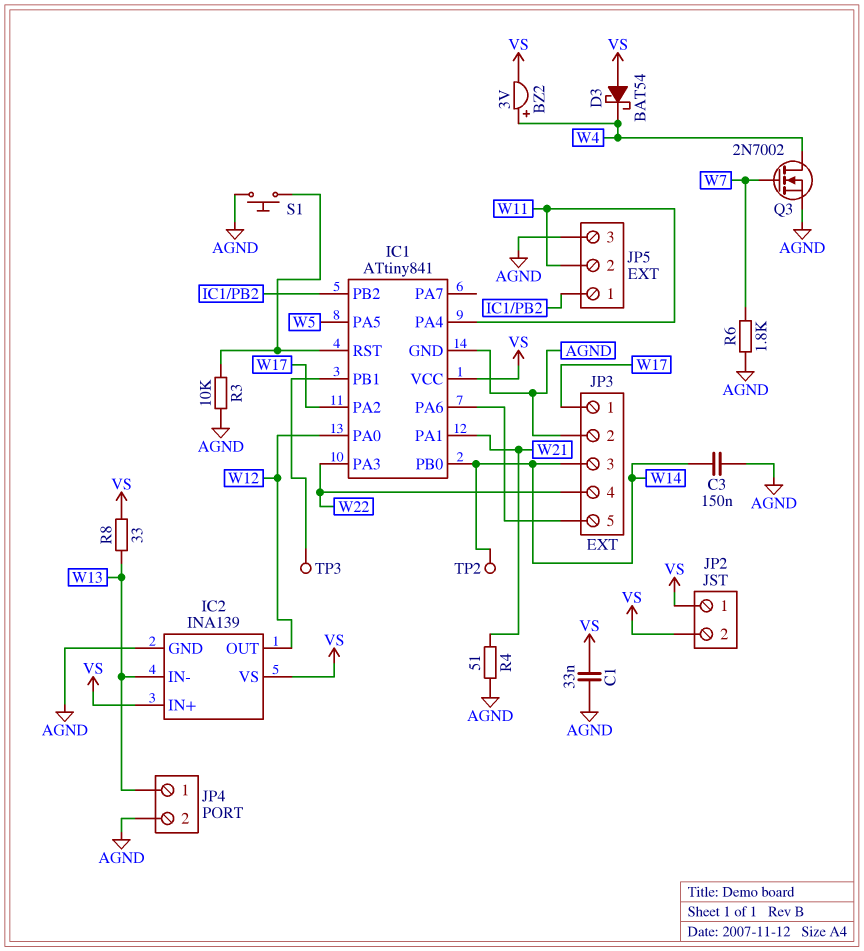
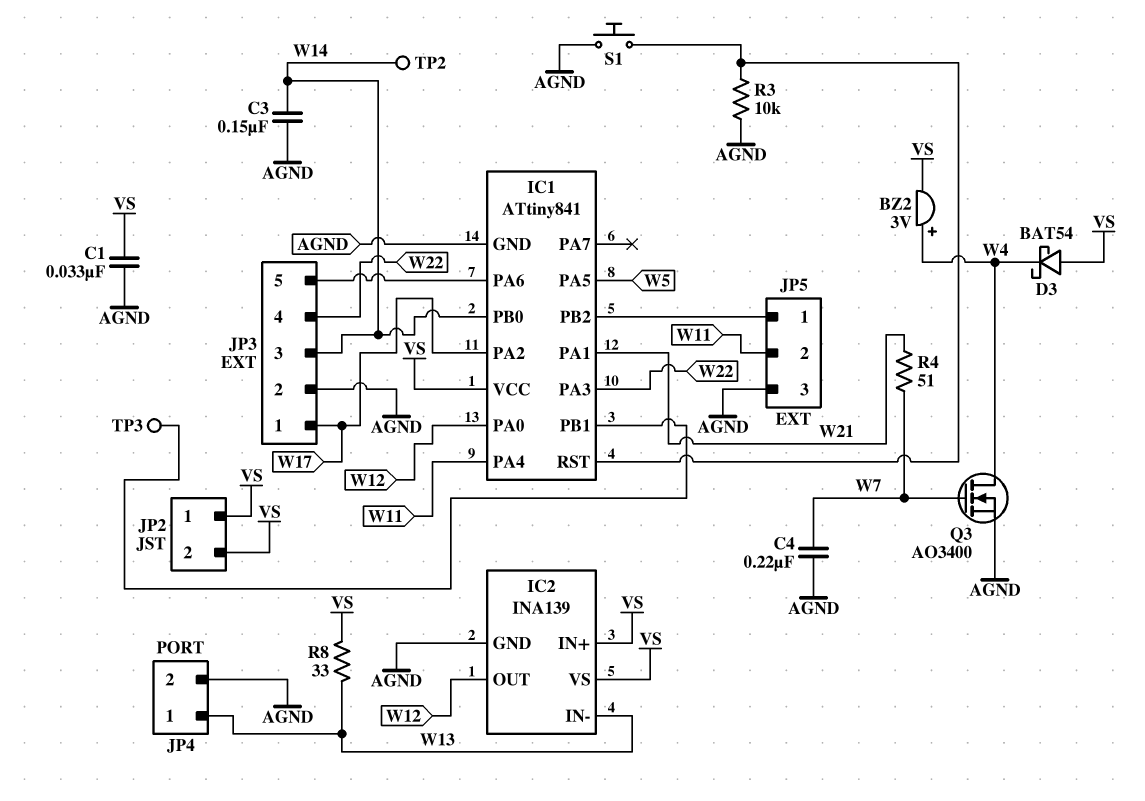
C4: none -> 220nF (AGND, W7)
Q3: NMOS 2N7002 (G W7, D W4, S AGND) -> NMOS AO3400 (G W7, D W4, S AGND)
R4: 51 (AGND, W21) -> 51 (W7, W21)
R6: 1.8k (AGND, W7) -> none

